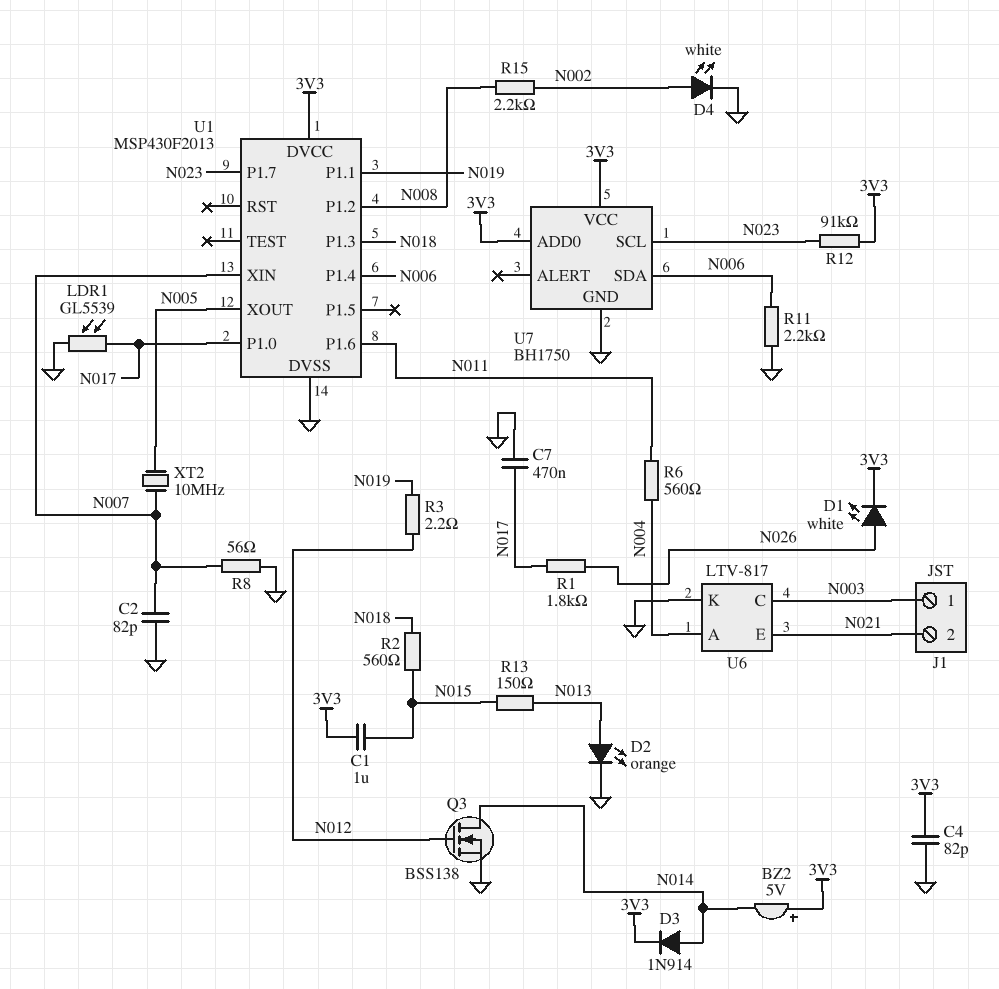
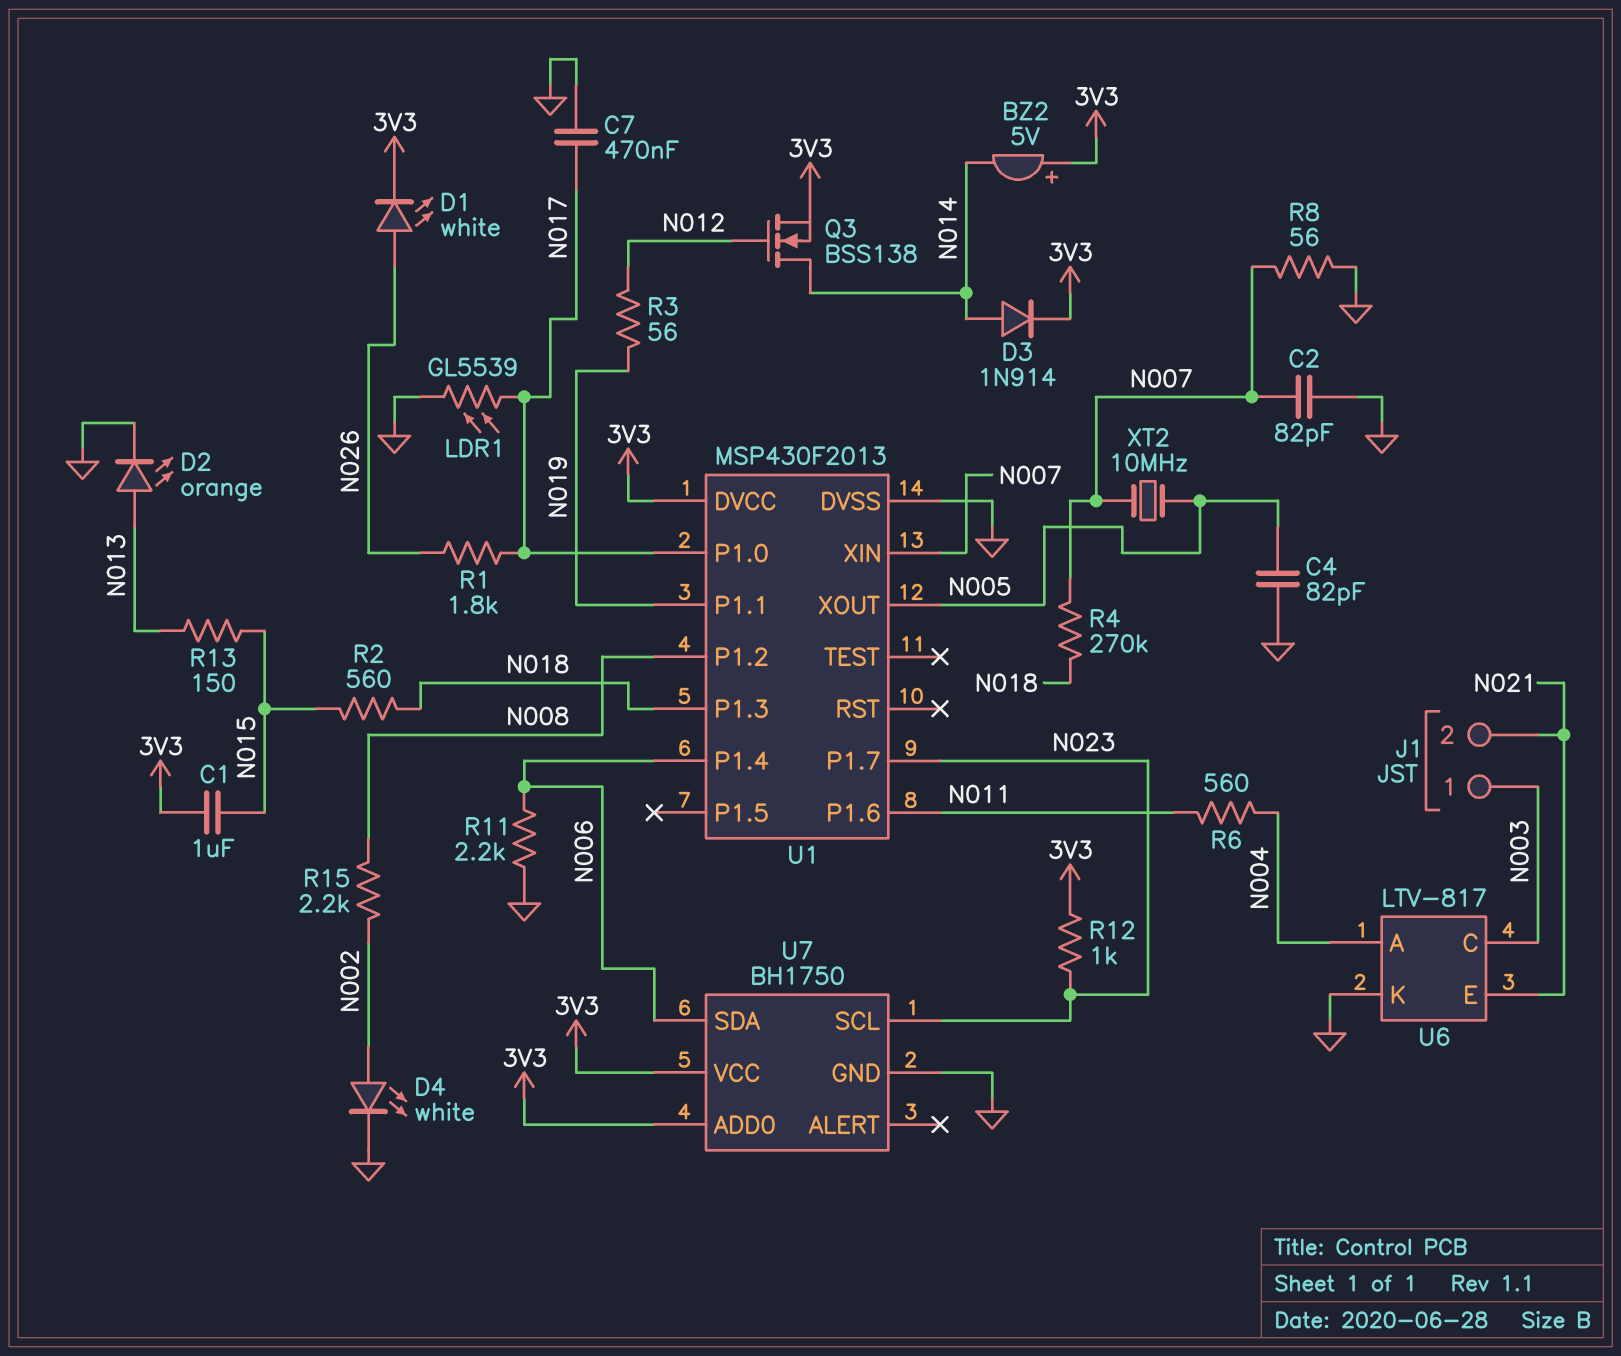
C4: 82pF (3V3, GND) -> 82pF (GND, N005)
Q3: NMOS BSS138 (G N012, D N014, S GND) -> NMOS BSS138 (G N012, D N014, S 3V3)
R3: 2.2 (N012, N019) -> 56 (N012, N019)
R4: none -> 270k (N007, N018)
R12: 91k (3V3, N023) -> 1k (3V3, N023)

